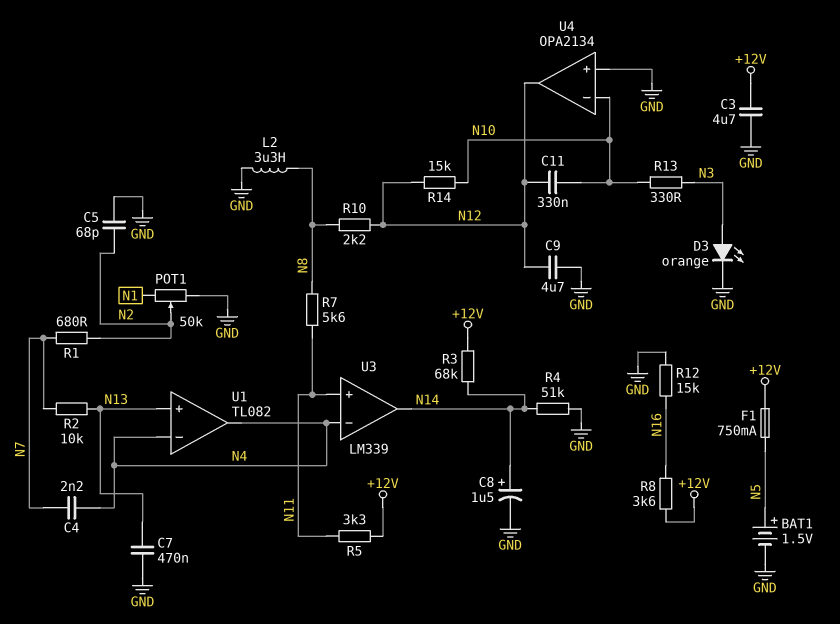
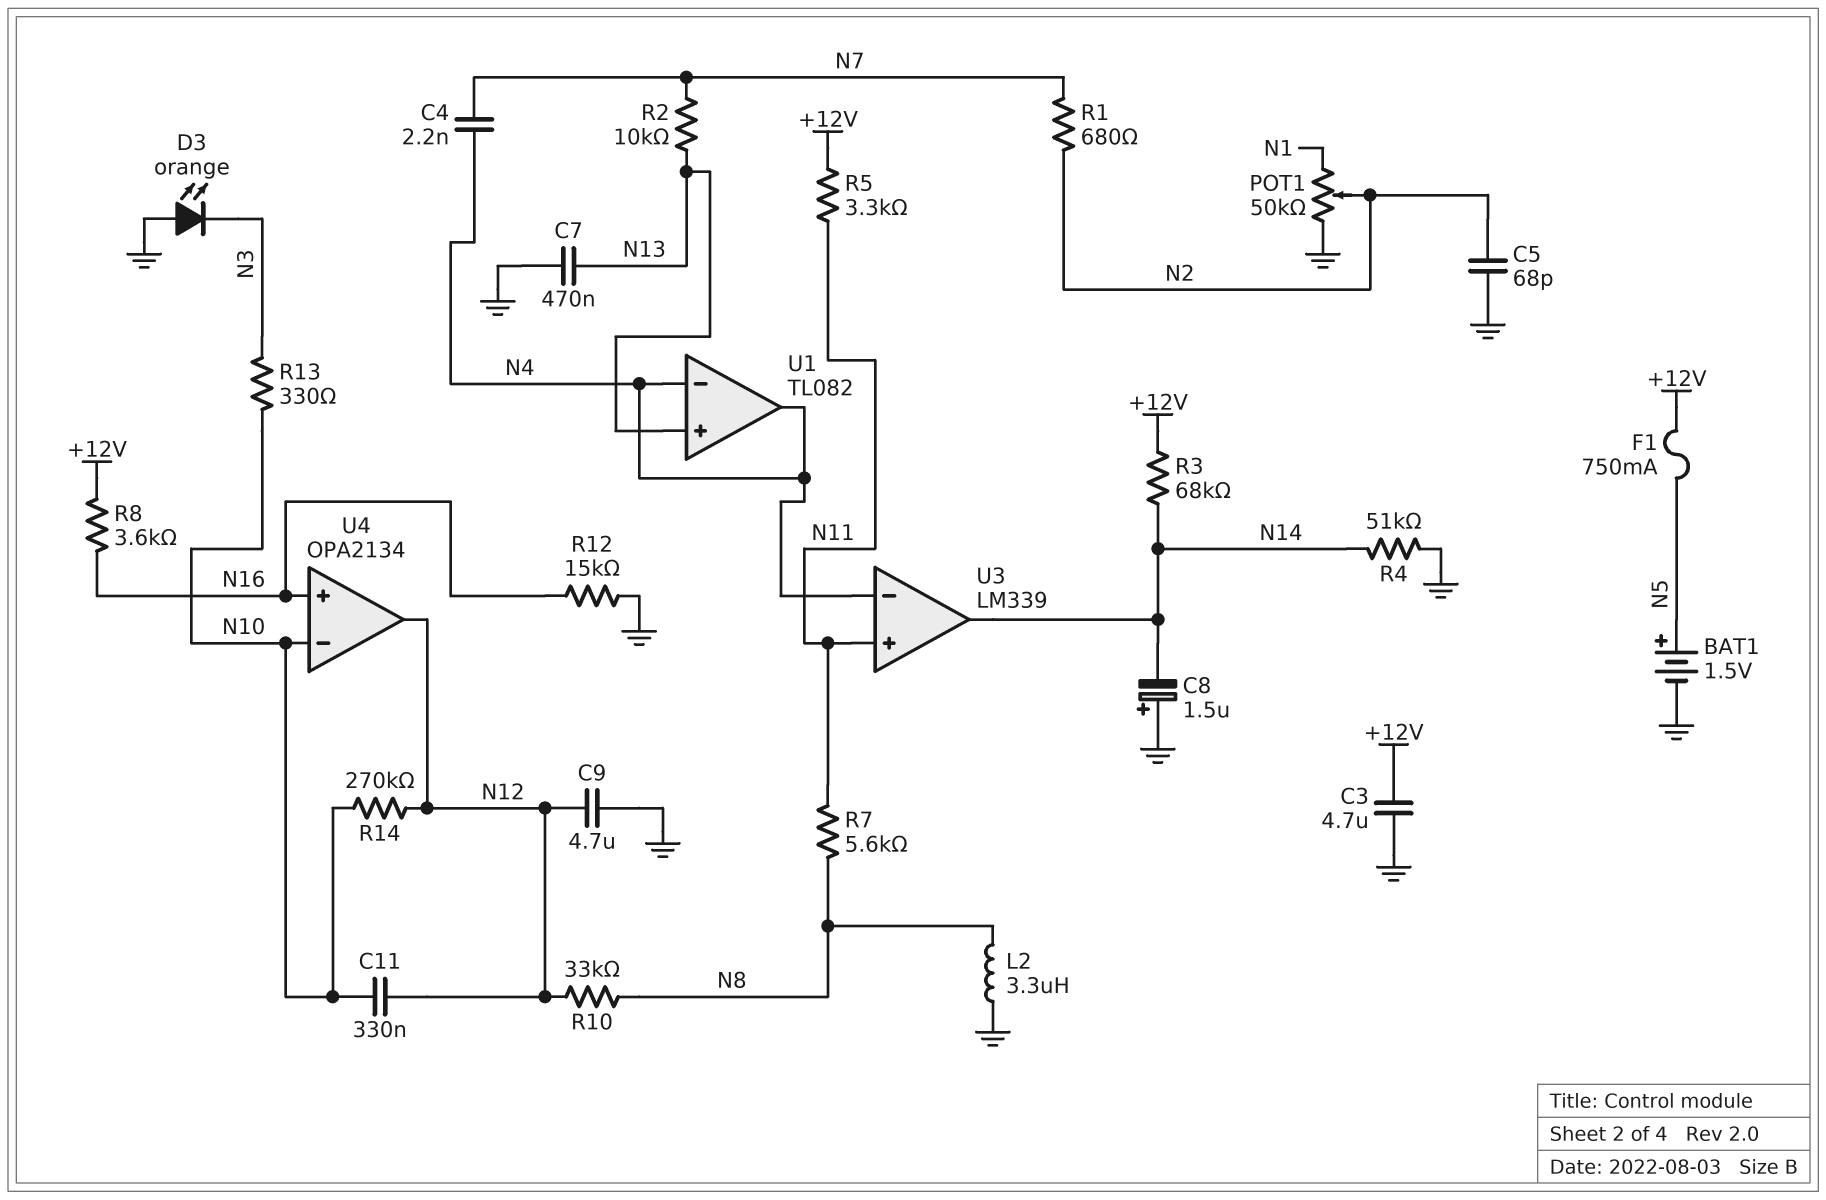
C8: 1.5uF (plus N14, minus GND) -> 1.5uF (plus GND, minus N14)
D3: LED orange (A N3, K GND) -> LED orange (A GND, K N3)
R10: 2.2k (N8, N12) -> 33k (N8, N12)
R14: 15k (N10, N12) -> 270k (N10, N12)
U4 pin in+: GND -> N16

